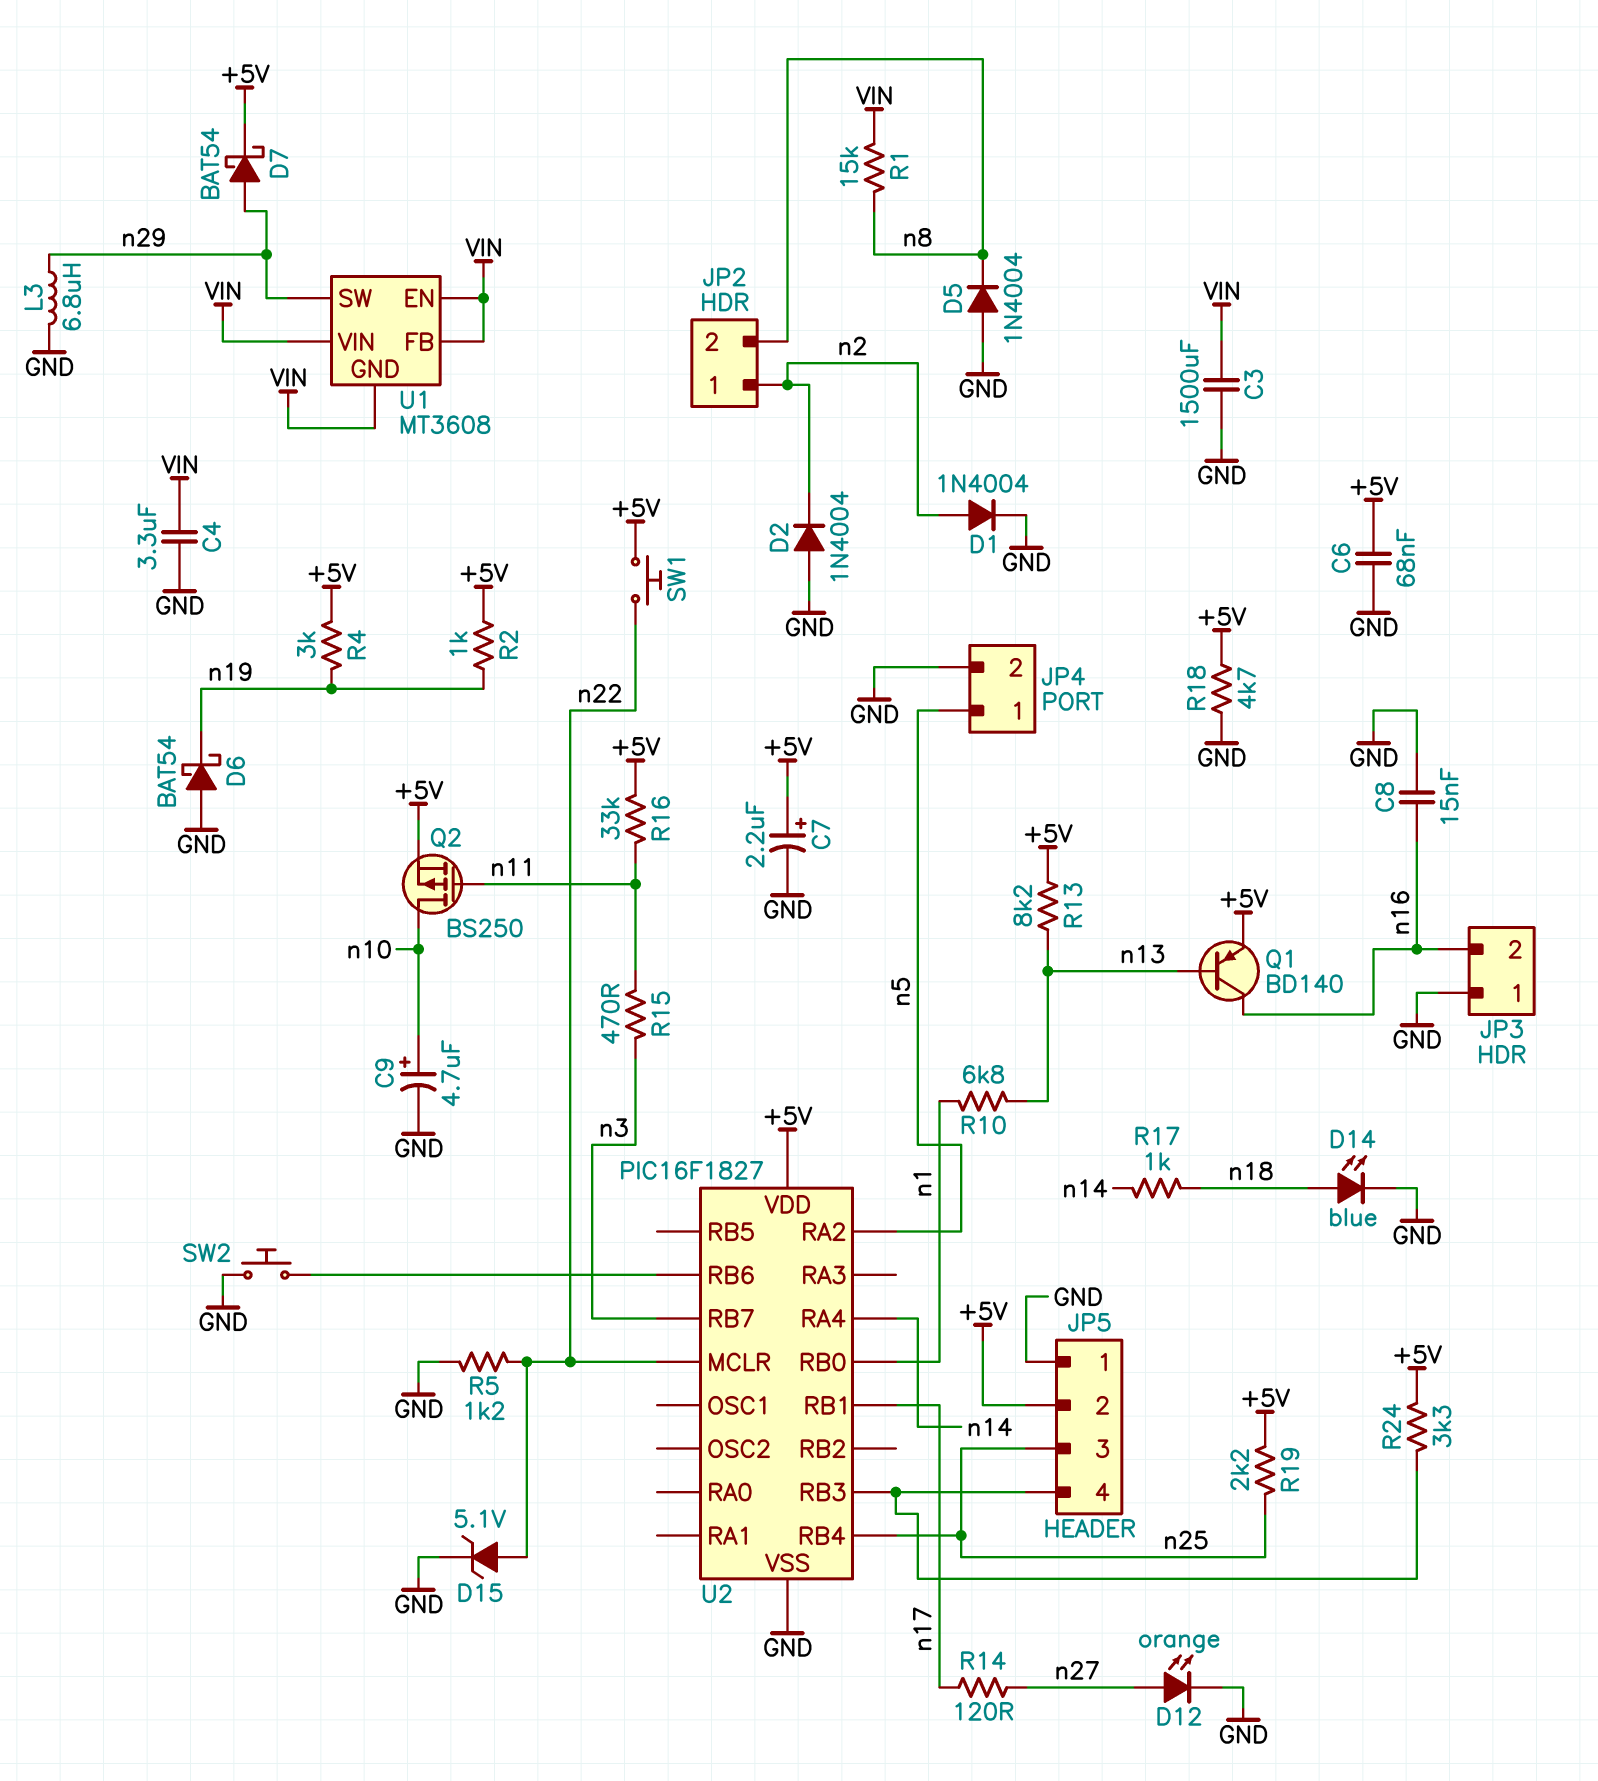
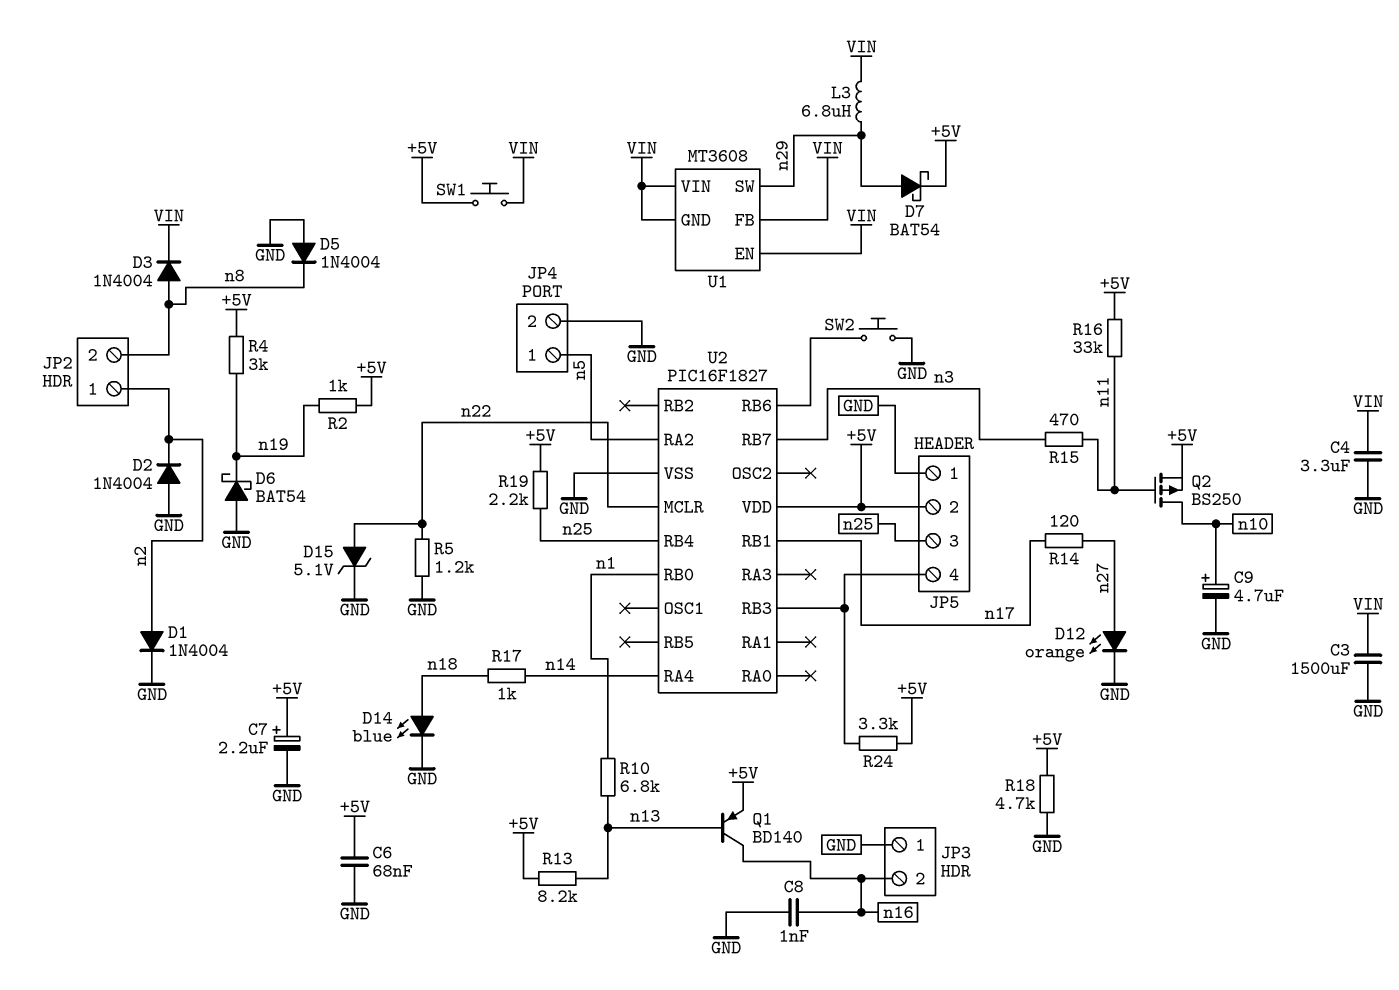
C8: 15nF (GND, n16) -> 1nF (GND, n16)
D3: none -> diode 1N4004 (A n8, K VIN)
L3: 6.8uH (GND, n29) -> 6.8uH (VIN, n29)
R1: 15k (VIN, n8) -> none
SW1: button (+5V, n22) -> button (+5V, VIN)

